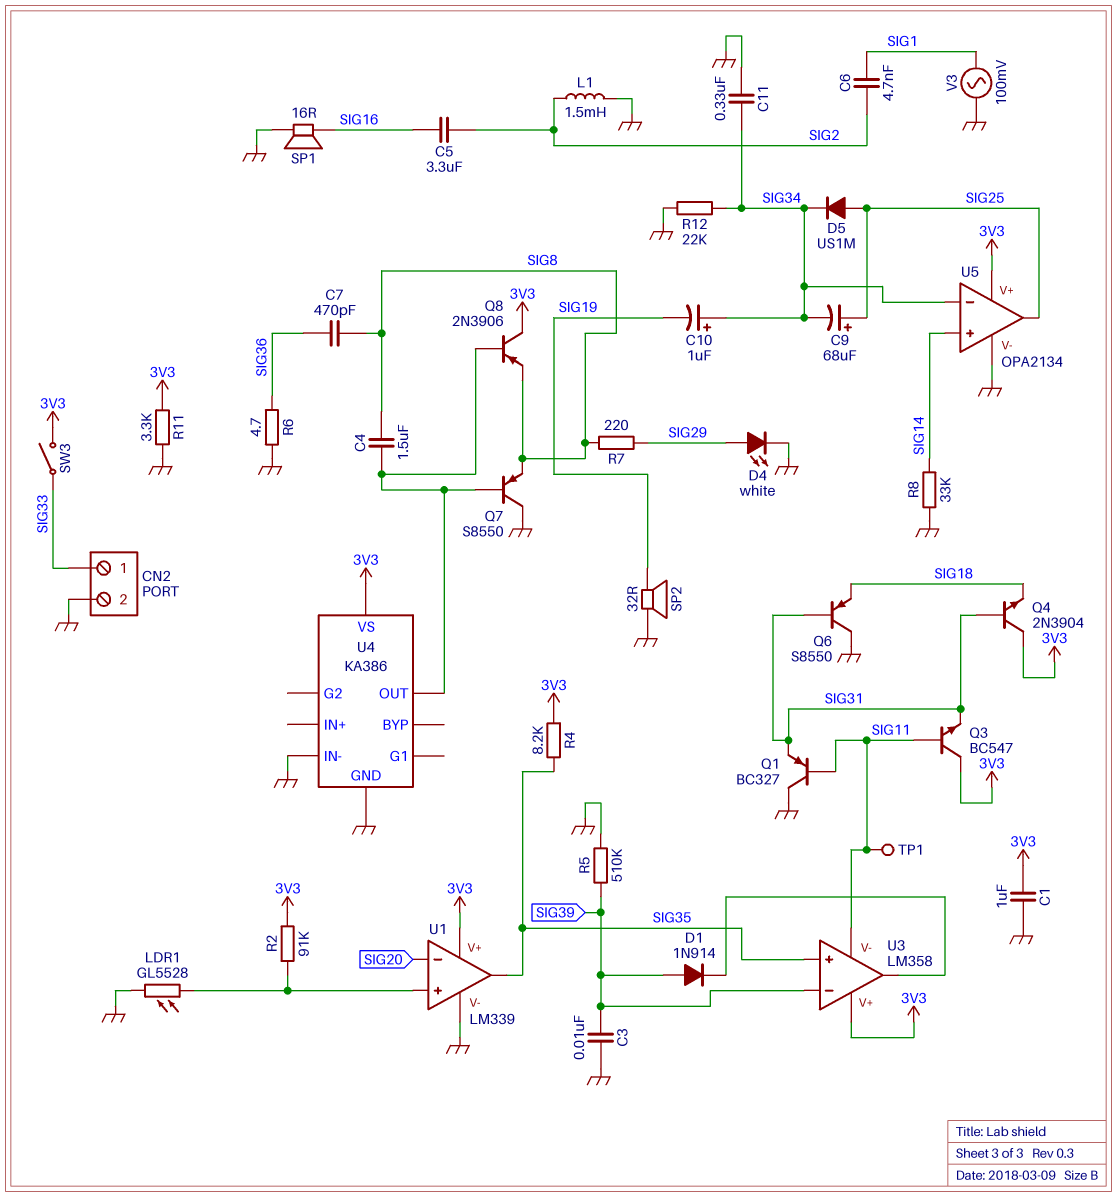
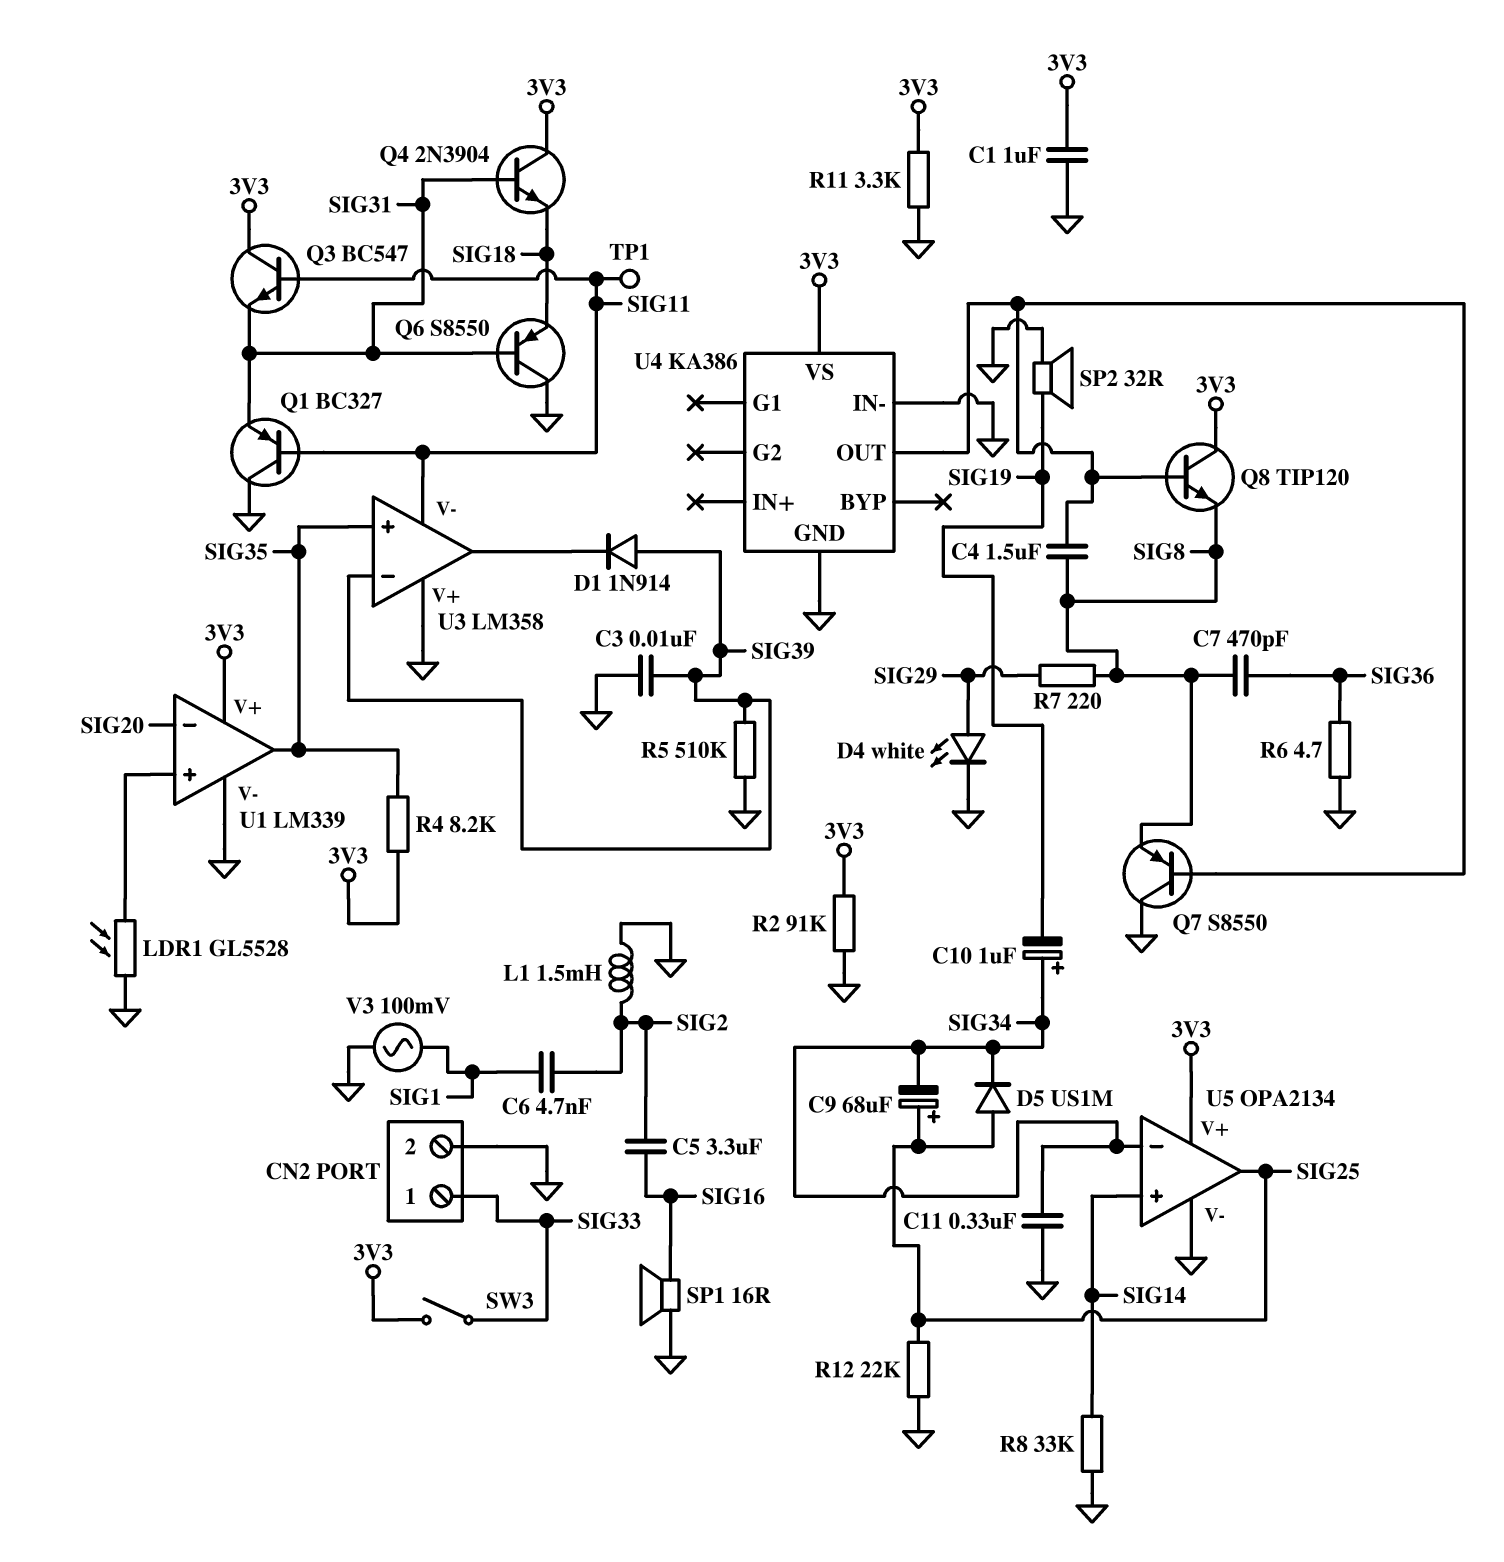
Q8: PNP 2N3906 (B U4/OUT, C 3V3, E SIG8) -> NPN TIP120 (B U4/OUT, C 3V3, E SIG8)
R2: 91k (3V3, U1/in+) -> 91k (3V3, GND)
R12: 22k (GND, SIG34) -> 22k (GND, SIG25)
U3 pin V+: 3V3 -> GND

